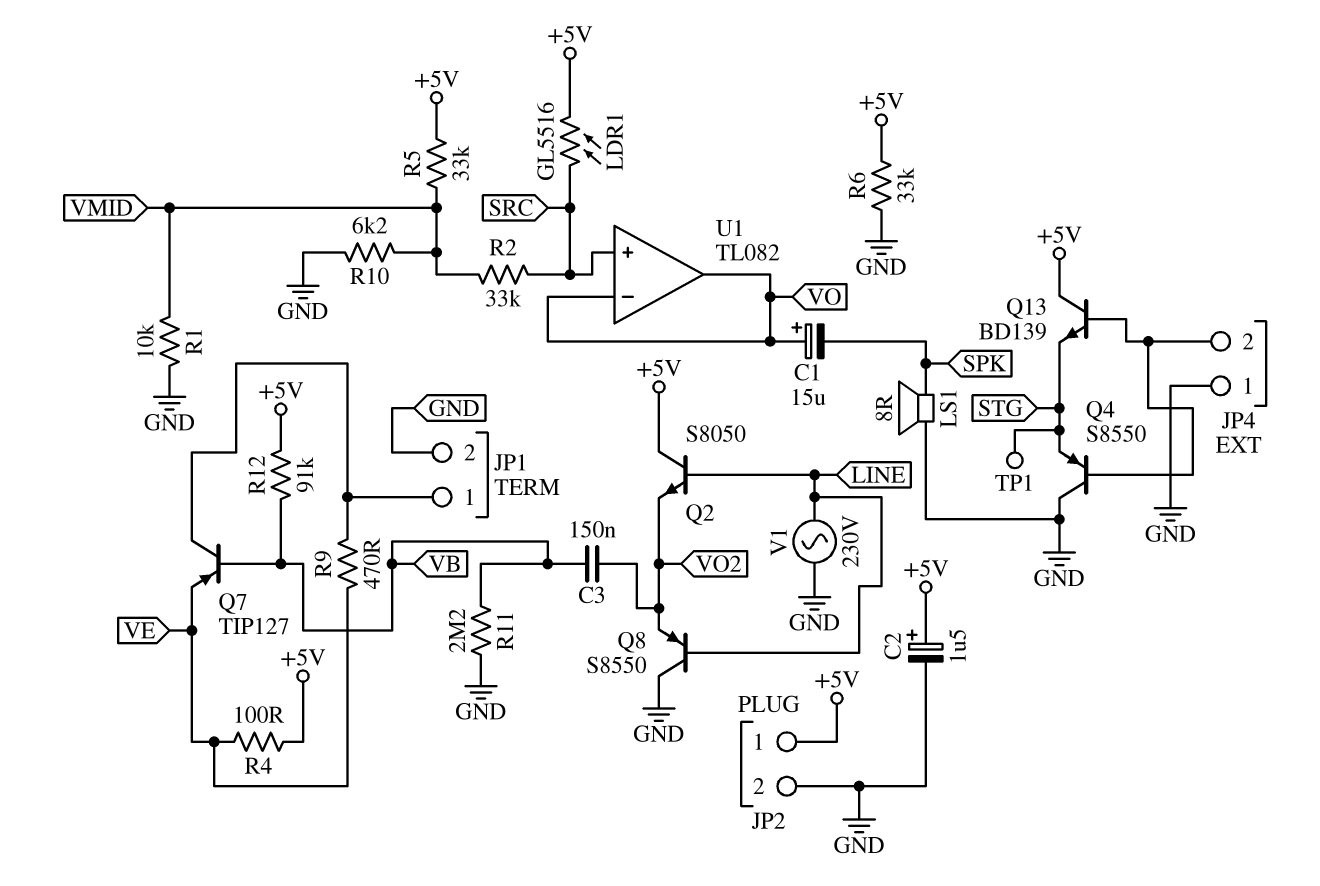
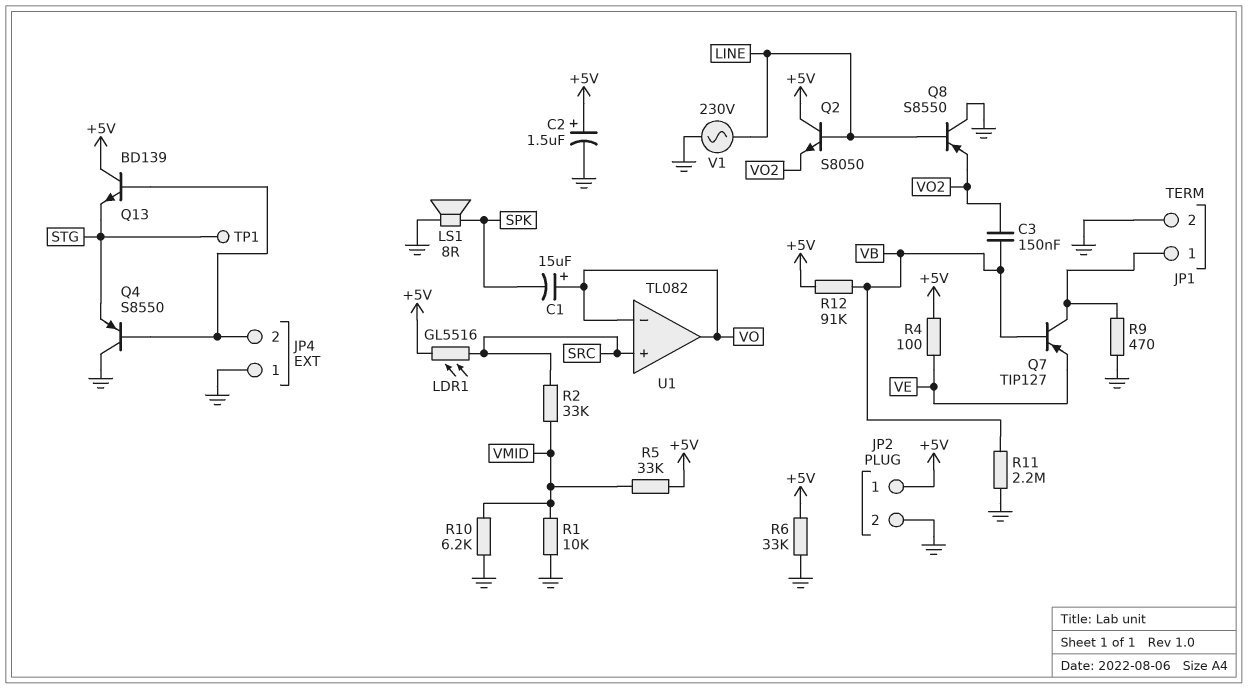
R9: 470 (JP1/1, VE) -> 470 (GND, JP1/1)

